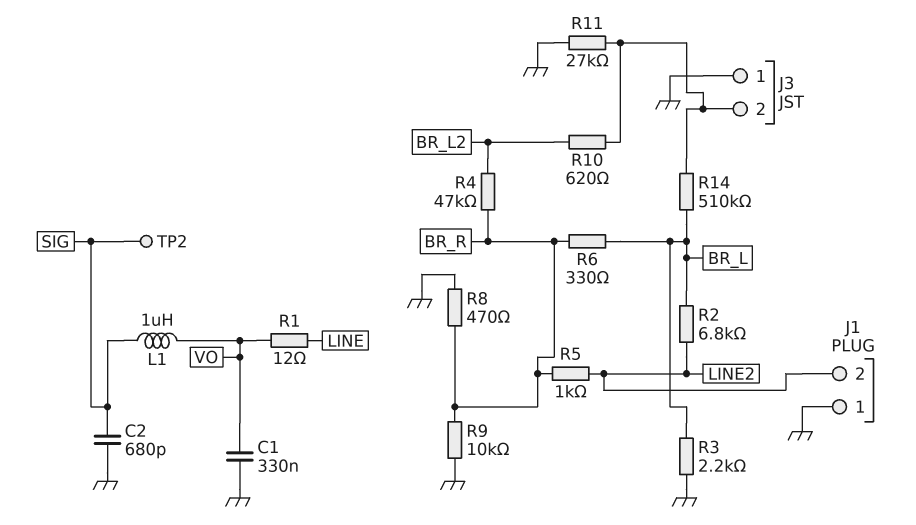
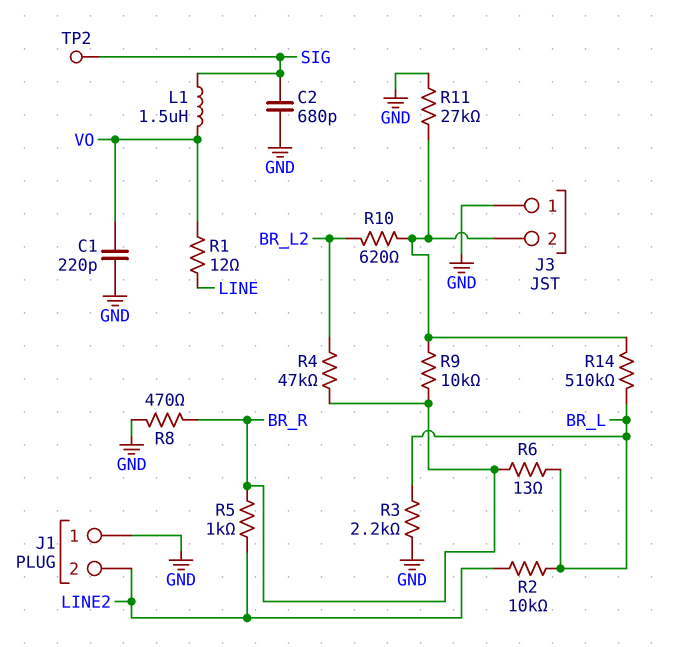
C1: 330nF (GND, VO) -> 220pF (GND, VO)
L1: 1uH (SIG, VO) -> 1.5uH (SIG, VO)
R2: 6.8k (BR_L, LINE2) -> 10k (BR_L, LINE2)
R6: 330 (BR_L, BR_R) -> 13 (BR_L, BR_R)
R9: 10k (BR_R, GND) -> 10k (BR_R, J3/2)

